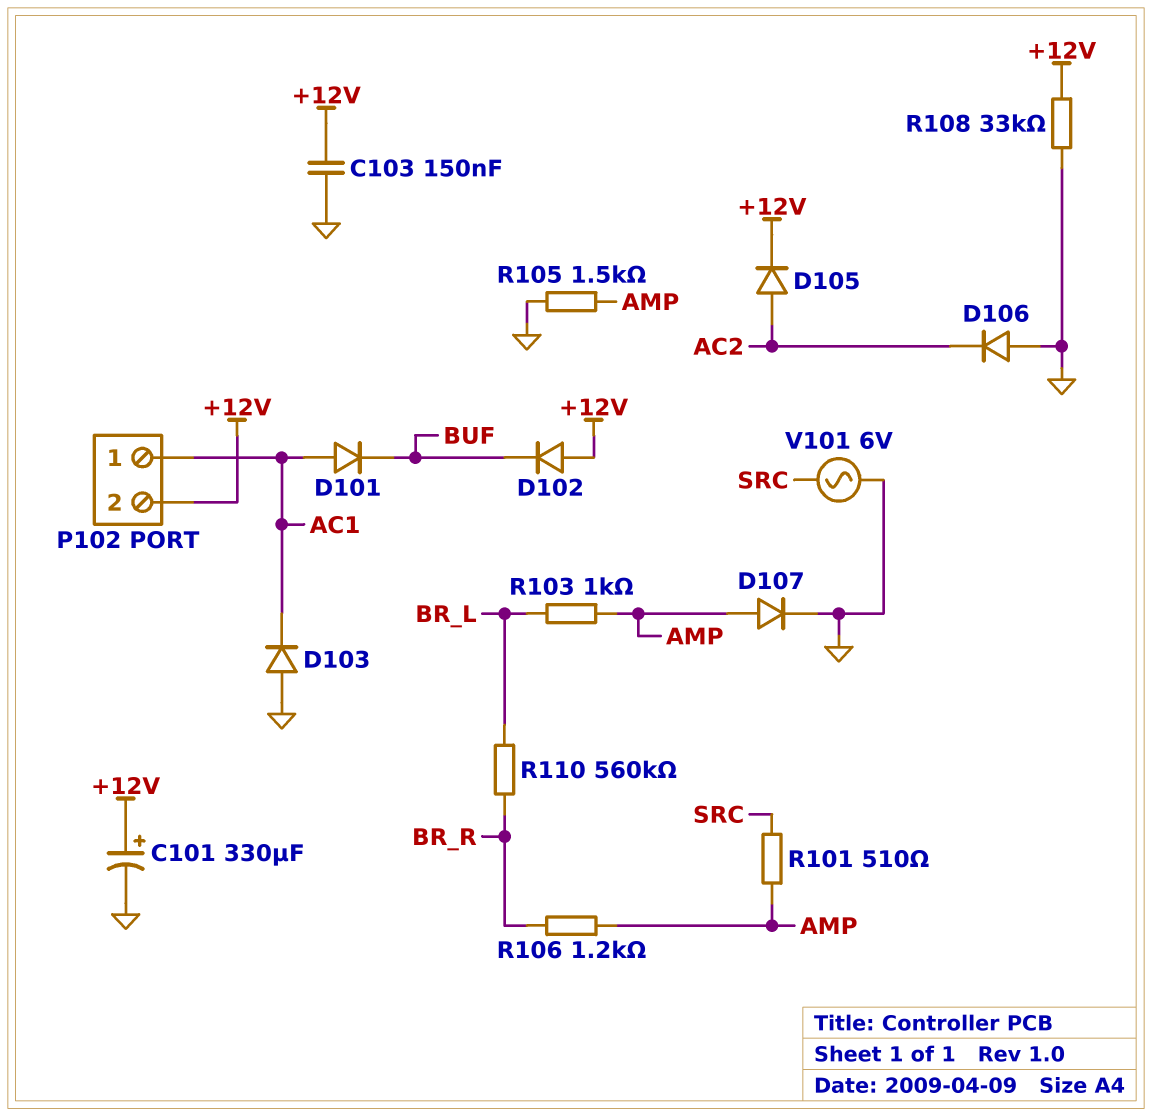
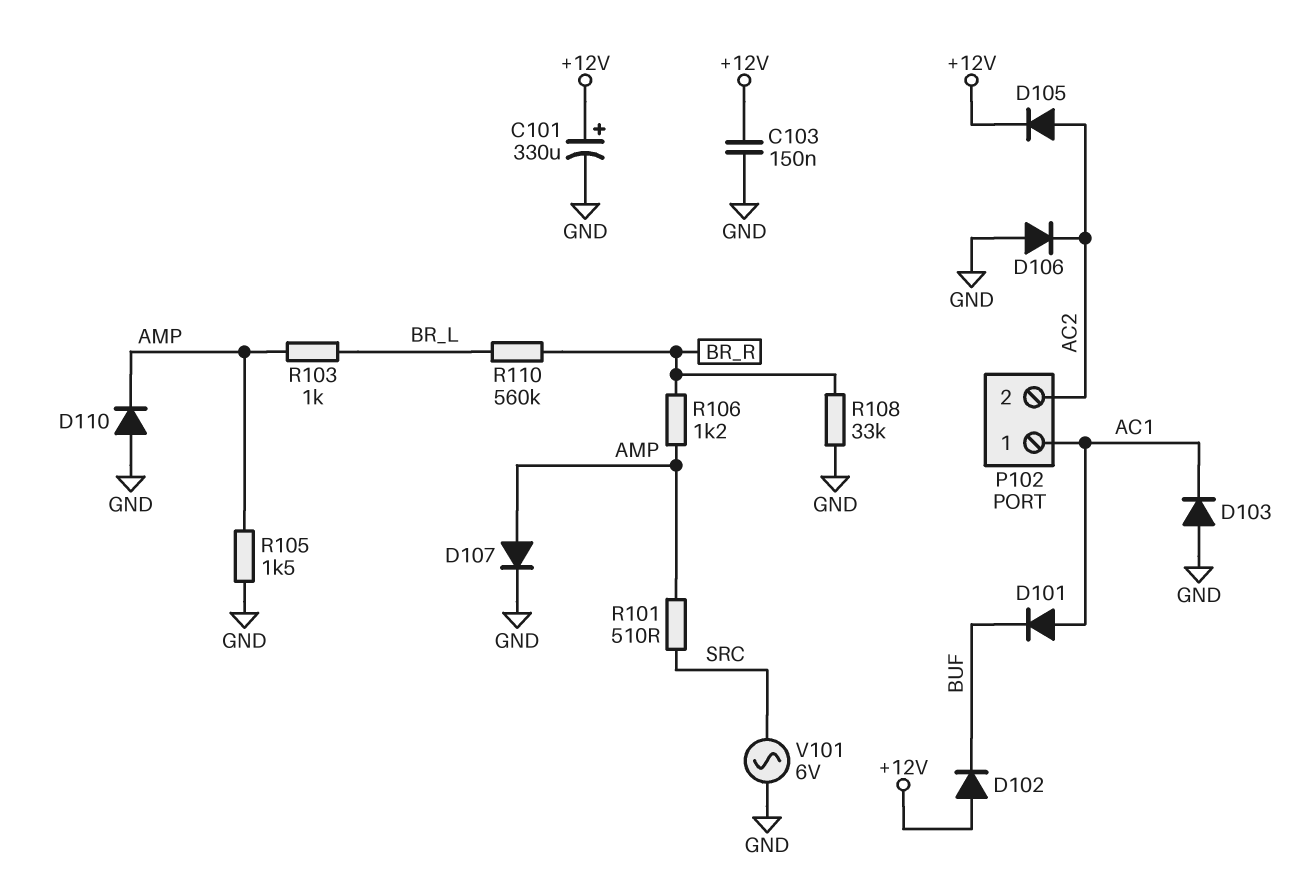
D110: none -> diode (A GND, K AMP)
P102 pin 2: +12V -> AC2
R108: 33k (+12V, GND) -> 33k (BR_R, GND)

